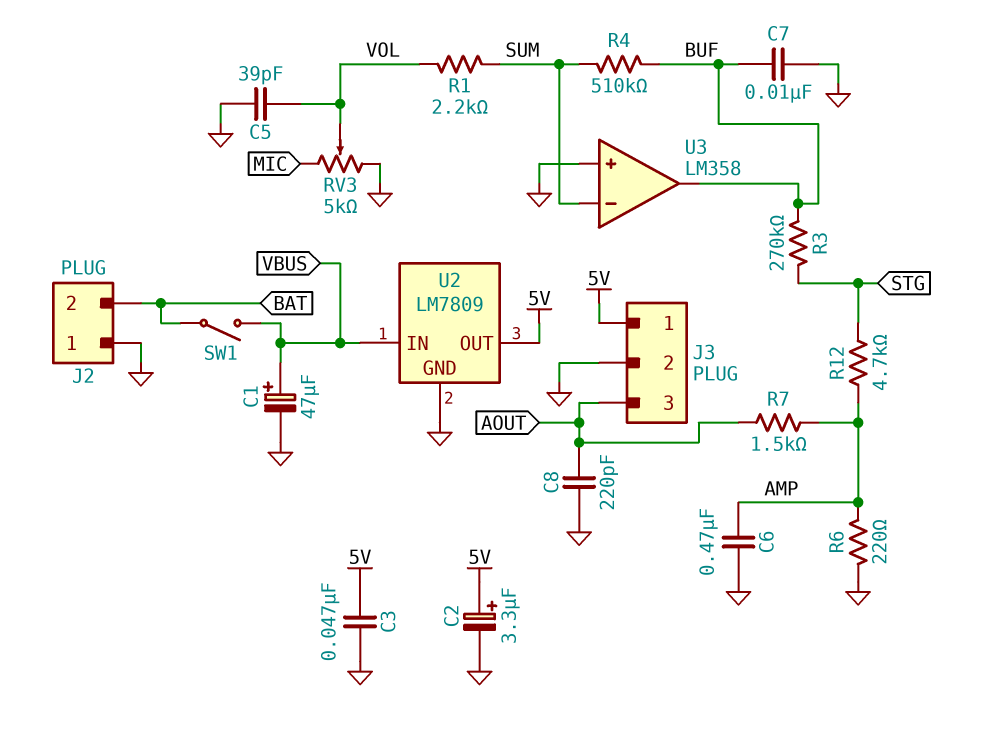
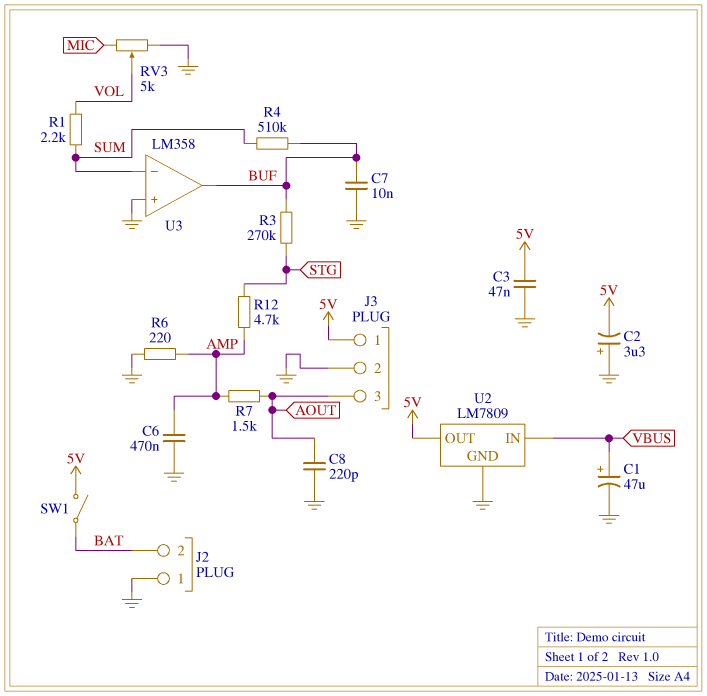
C2: 3.3uF (plus 5V, minus GND) -> 3.3uF (plus GND, minus 5V)
C5: 39pF (GND, VOL) -> none
SW1: switch (BAT, VBUS) -> switch (5V, BAT)

